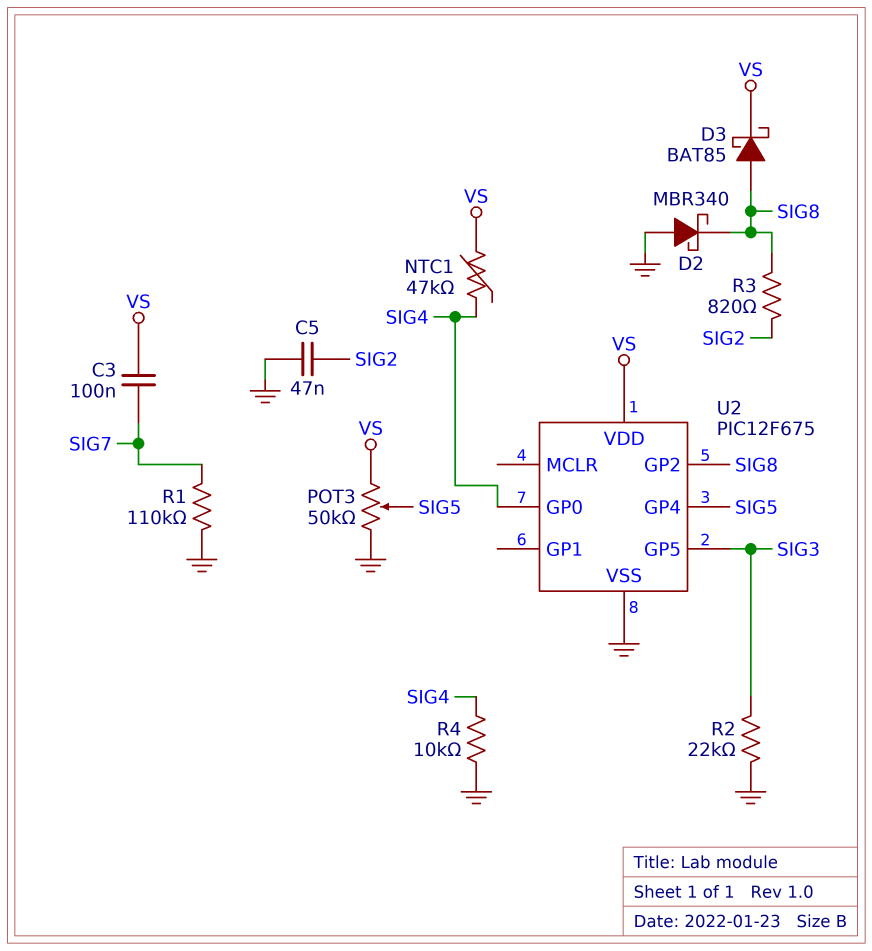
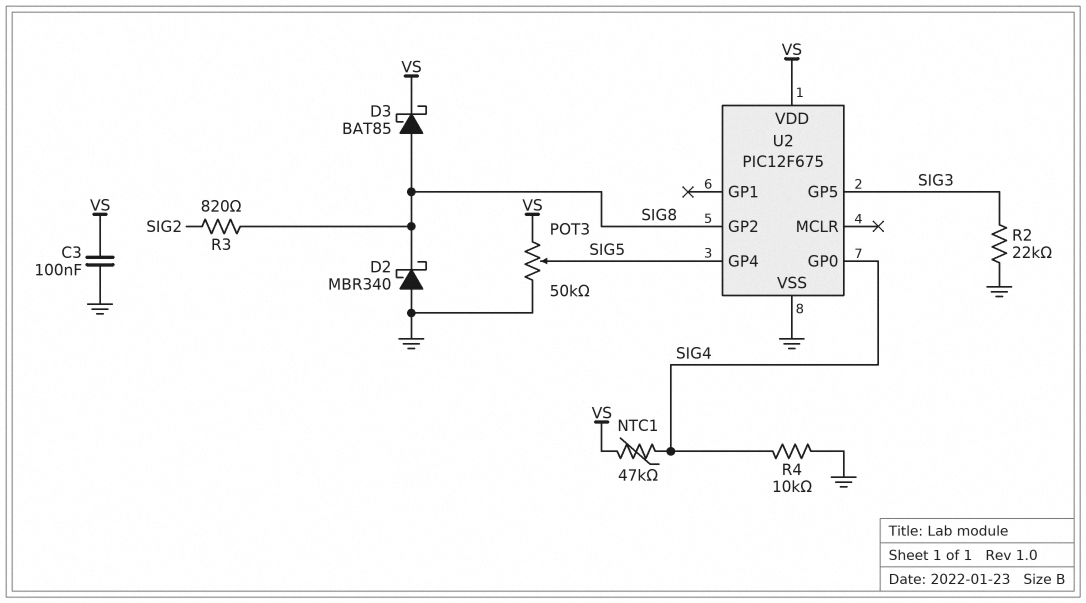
C3: 100nF (SIG7, VS) -> 100nF (GND, VS)
C5: 47nF (GND, SIG2) -> none
R1: 110k (GND, SIG7) -> none

